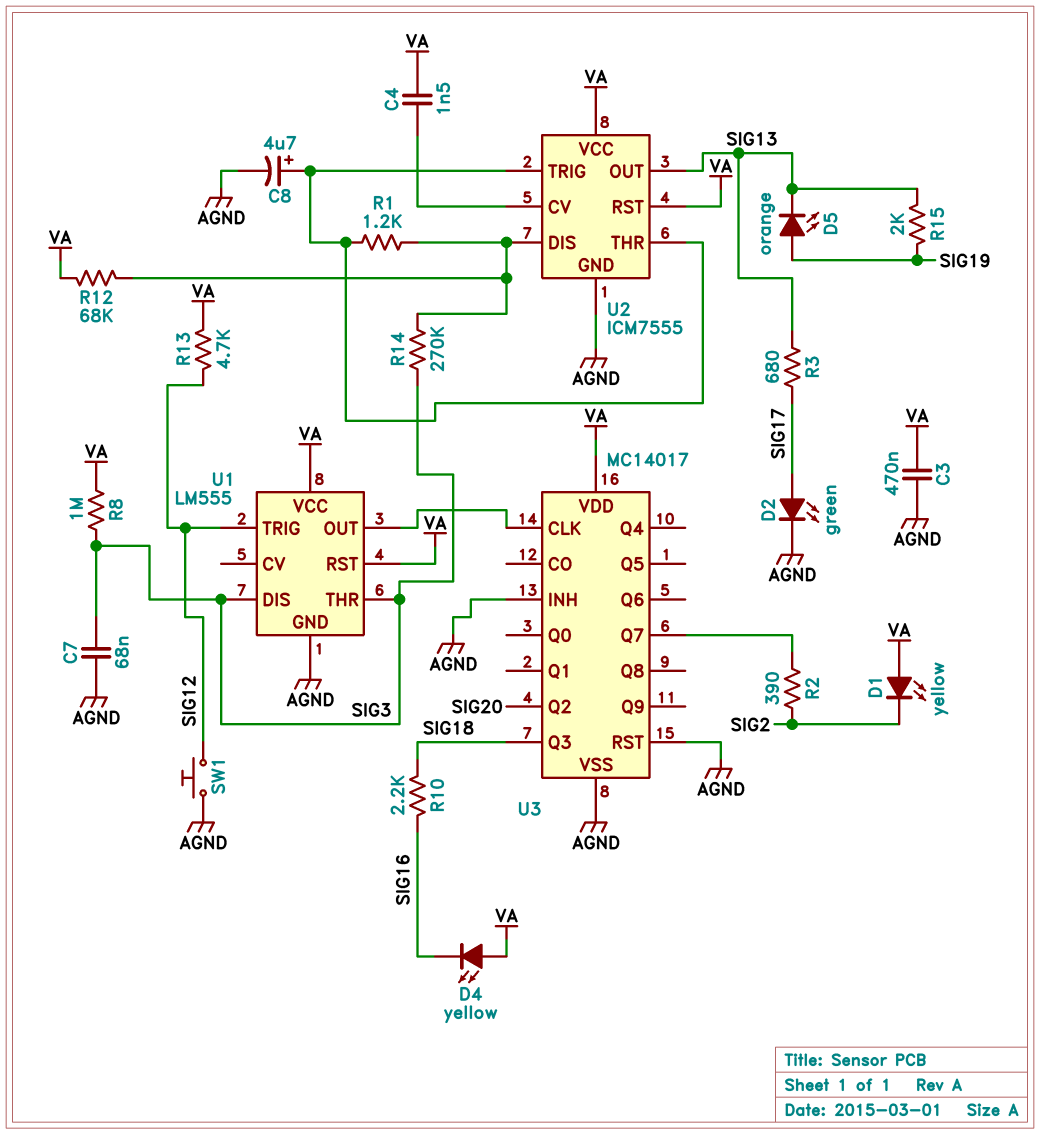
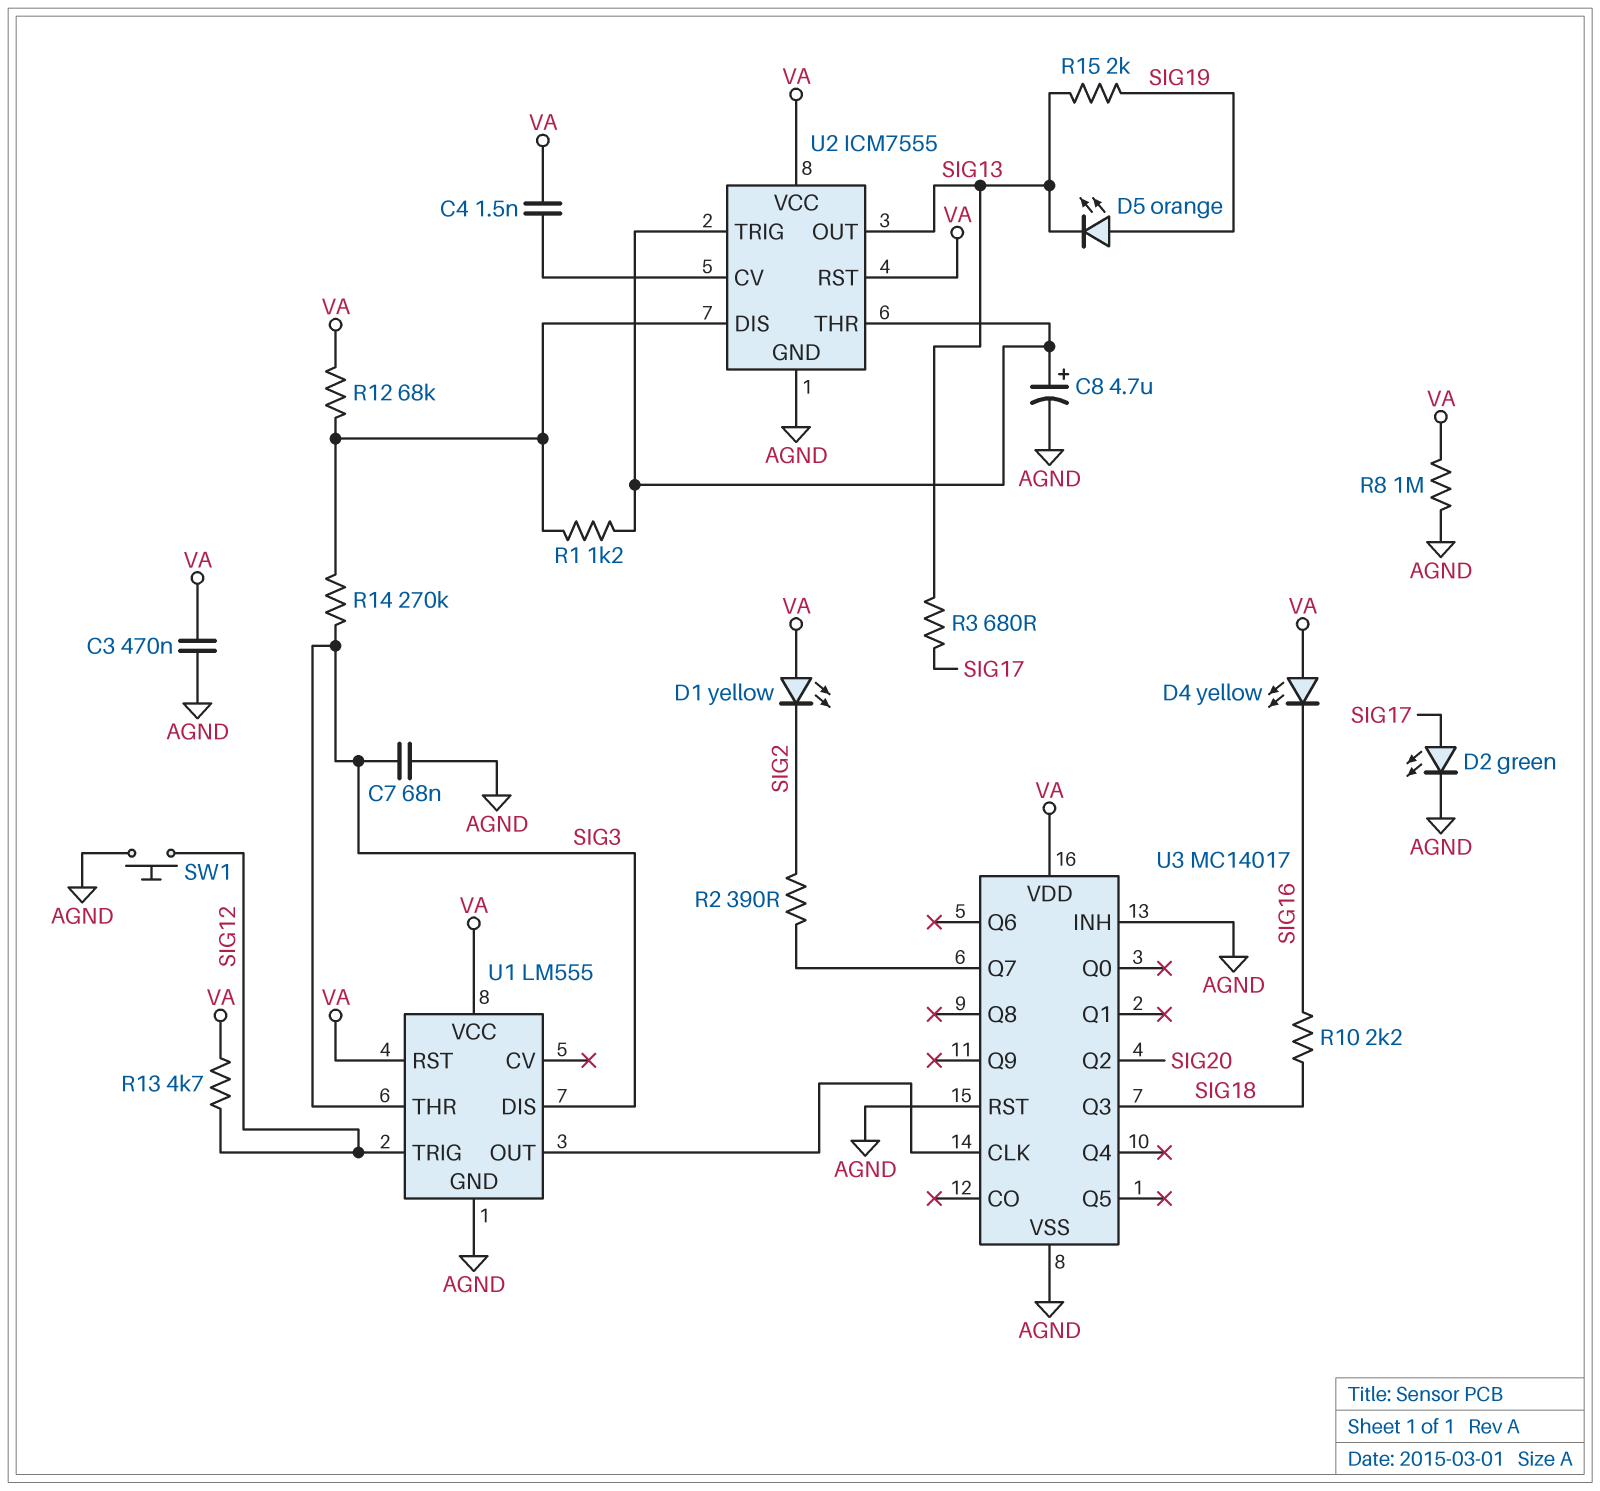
R8: 1M (SIG3, VA) -> 1M (AGND, VA)

